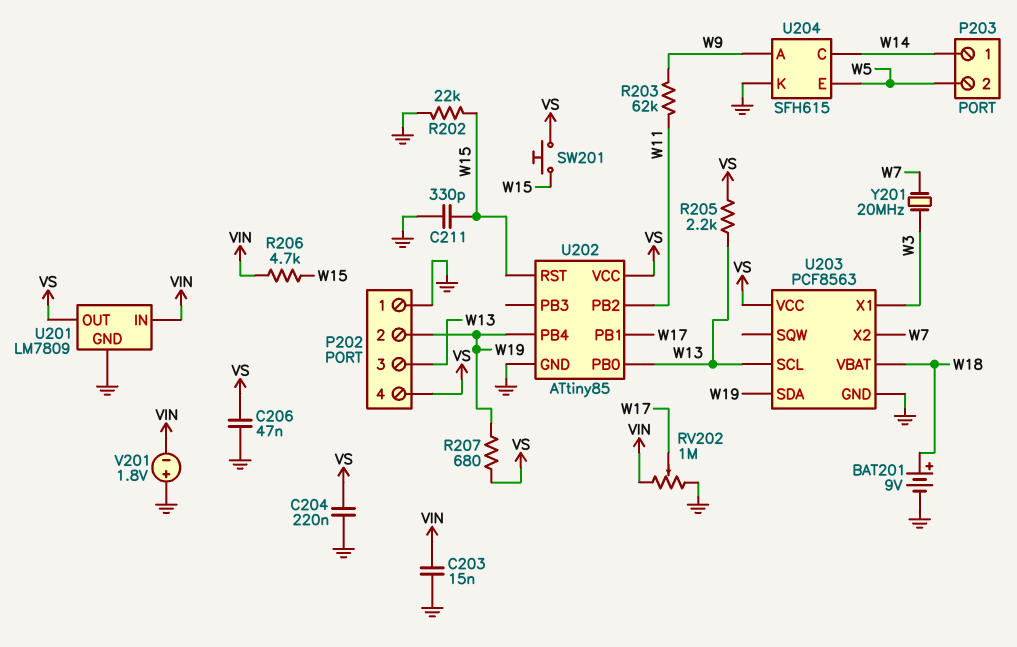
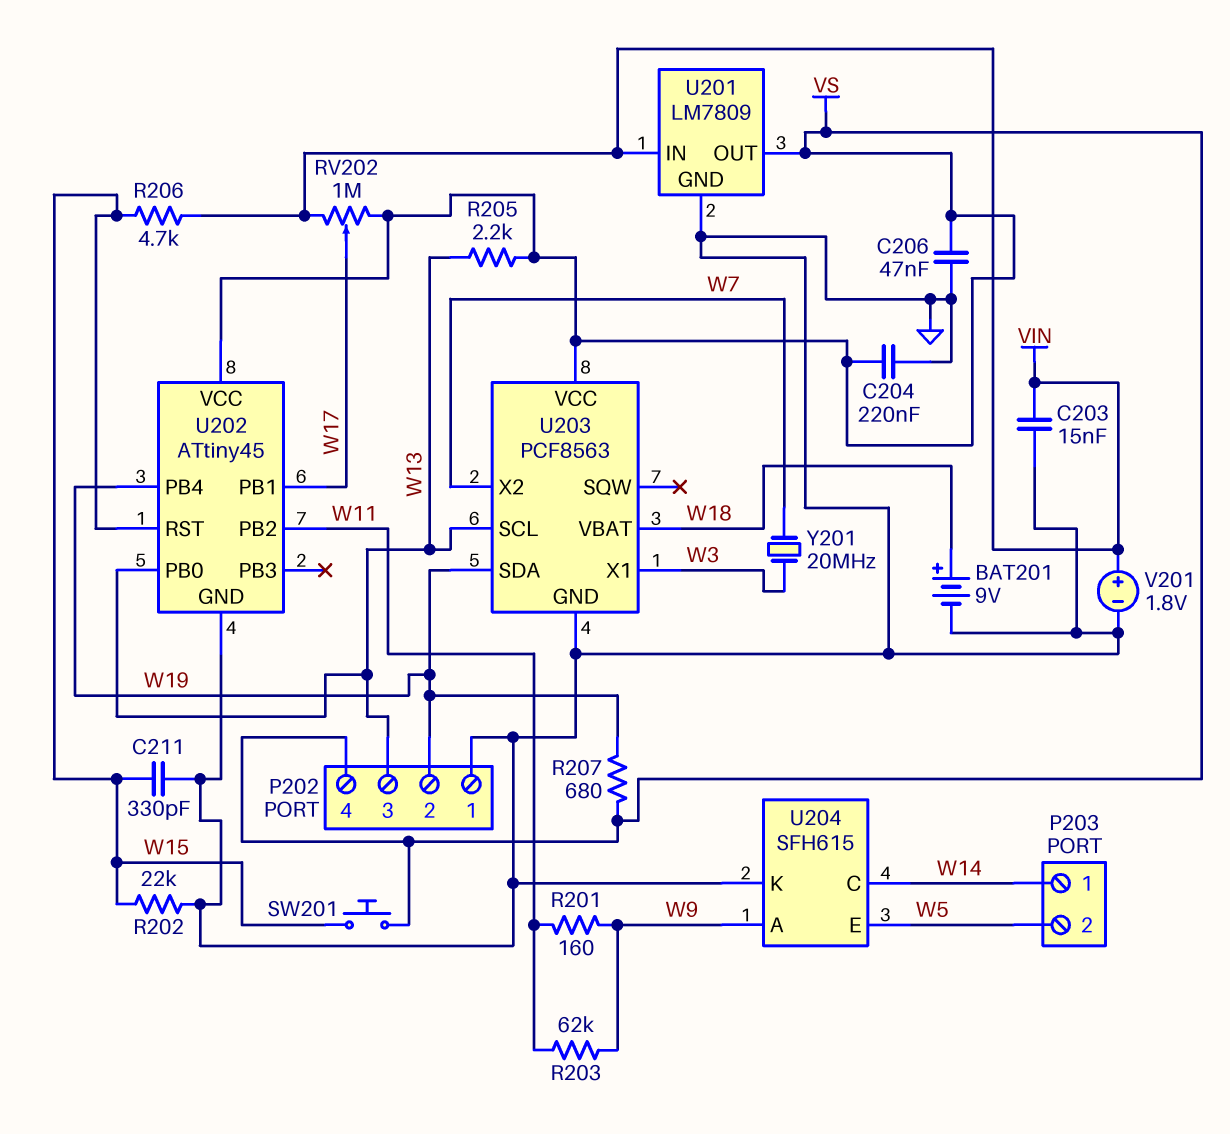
R201: none -> 160 (W9, W11)
RV202: 1M (GND, VIN, wiper W17) -> 1M (VIN, VS, wiper W17)
U202: ATtiny85 -> ATtiny45
V201: 1.8V (plus GND, minus VIN) -> 1.8V (plus VIN, minus GND)

